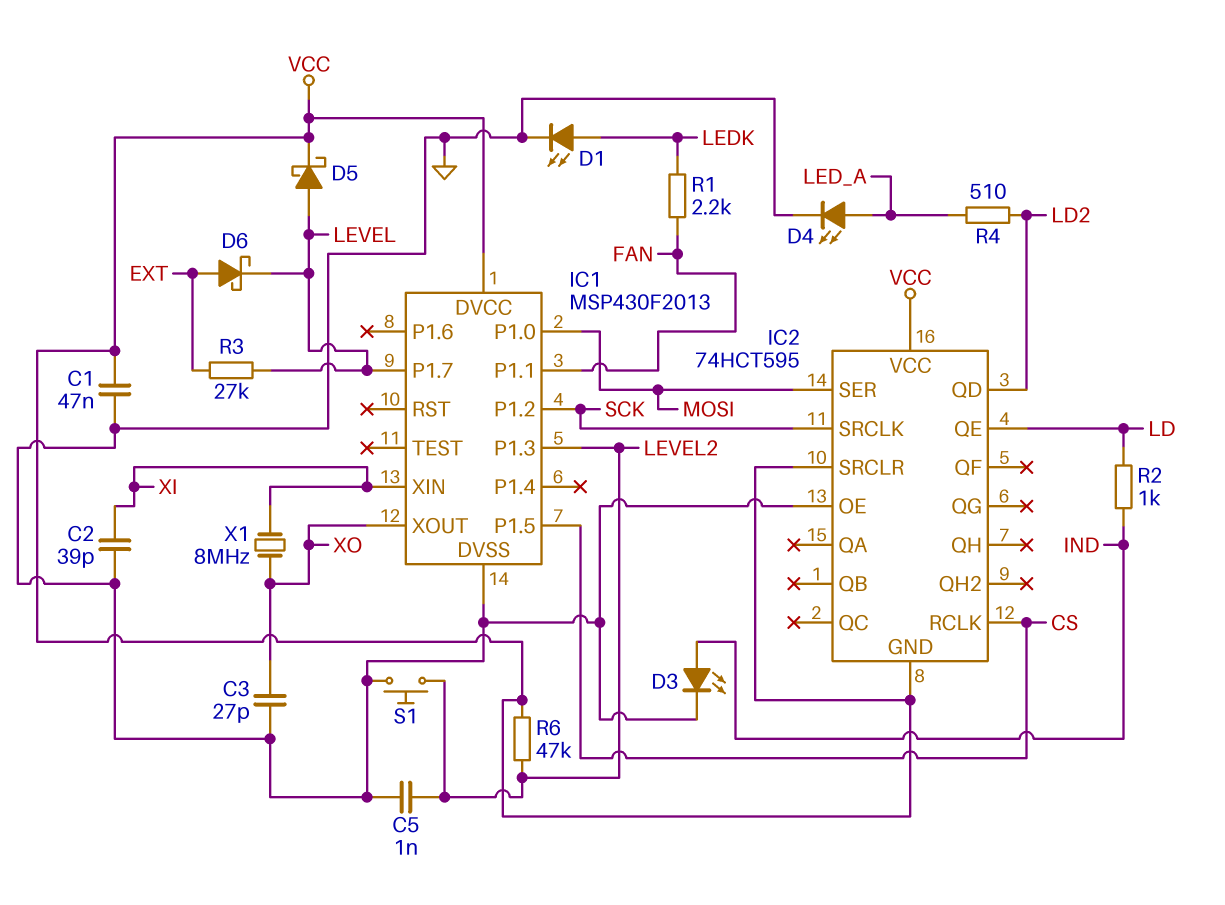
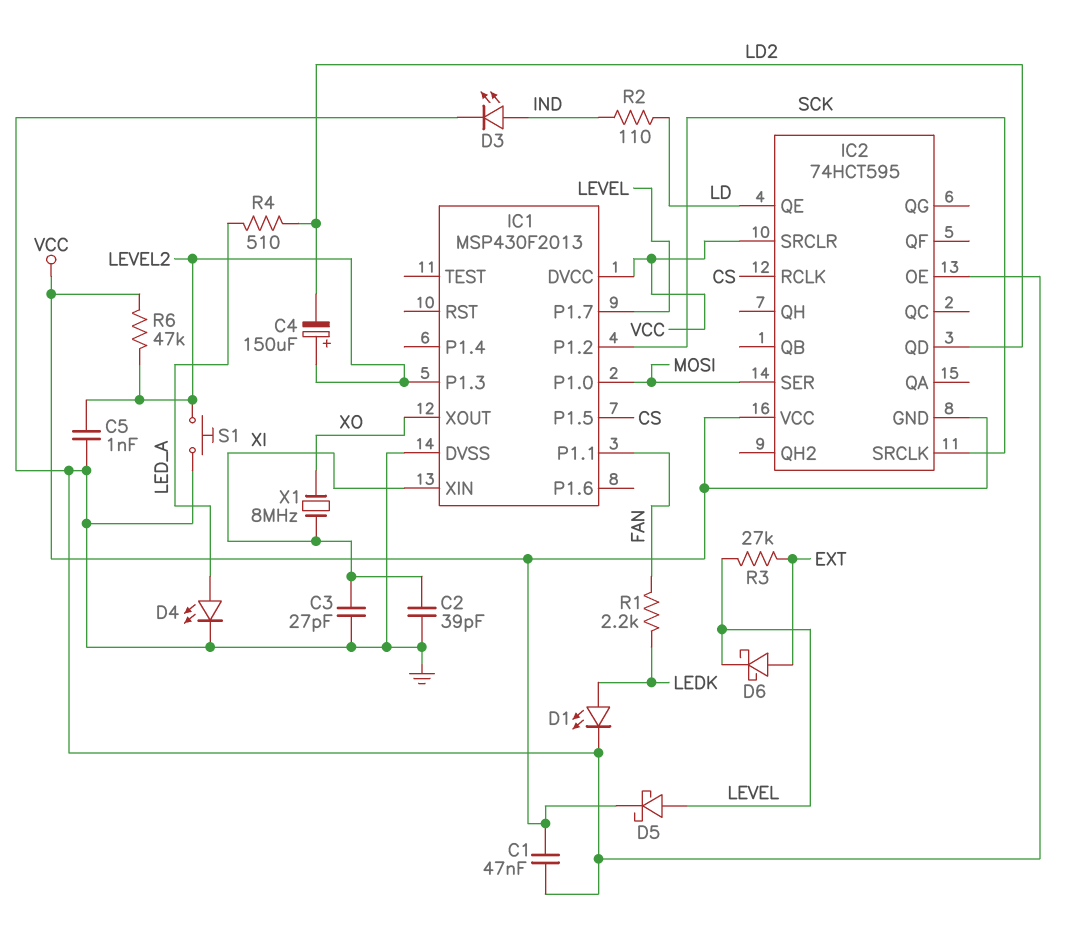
C3: 27pF (GND, XO) -> 27pF (GND, XI)
C4: none -> 150uF (plus LEVEL2, minus LD2)
R2: 1k (IND, LD) -> 110 (IND, LD)

